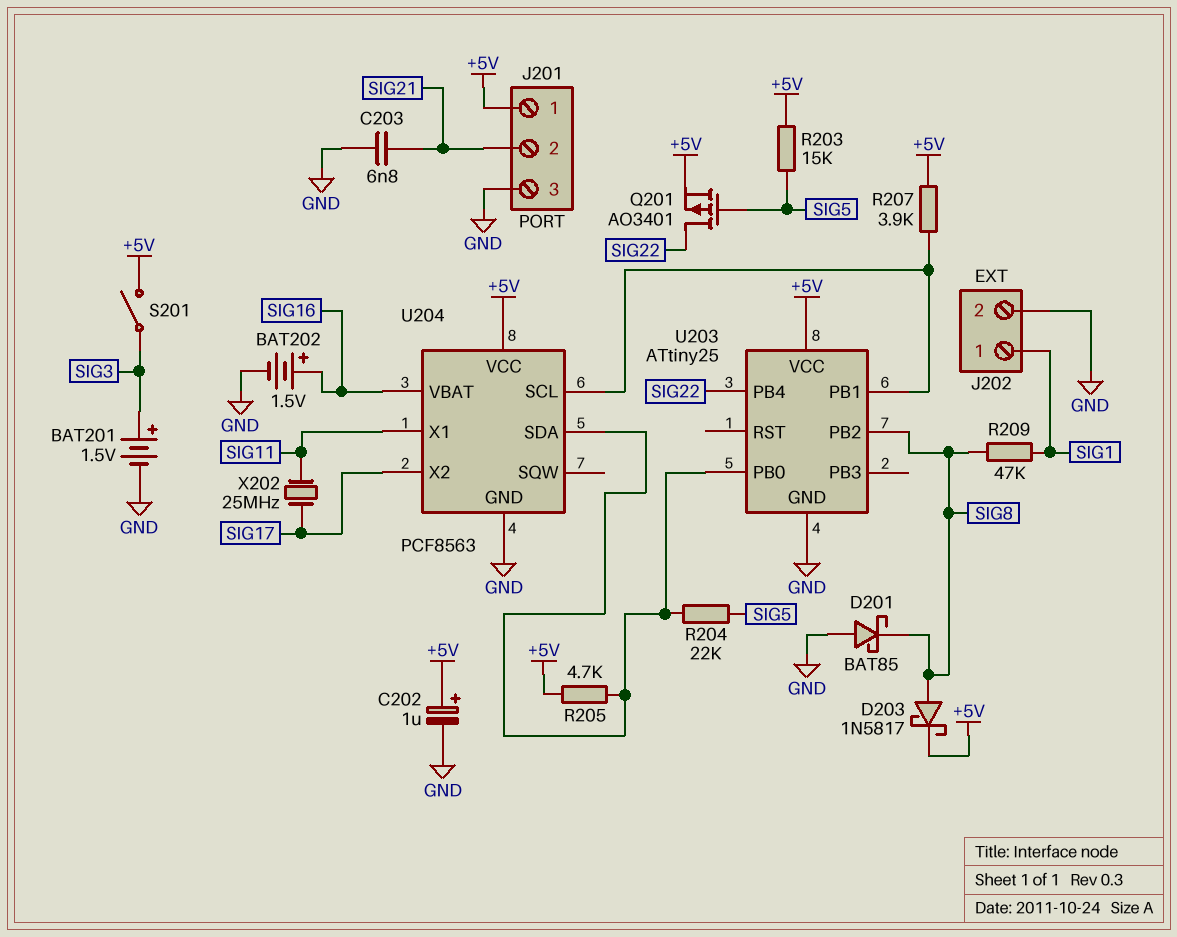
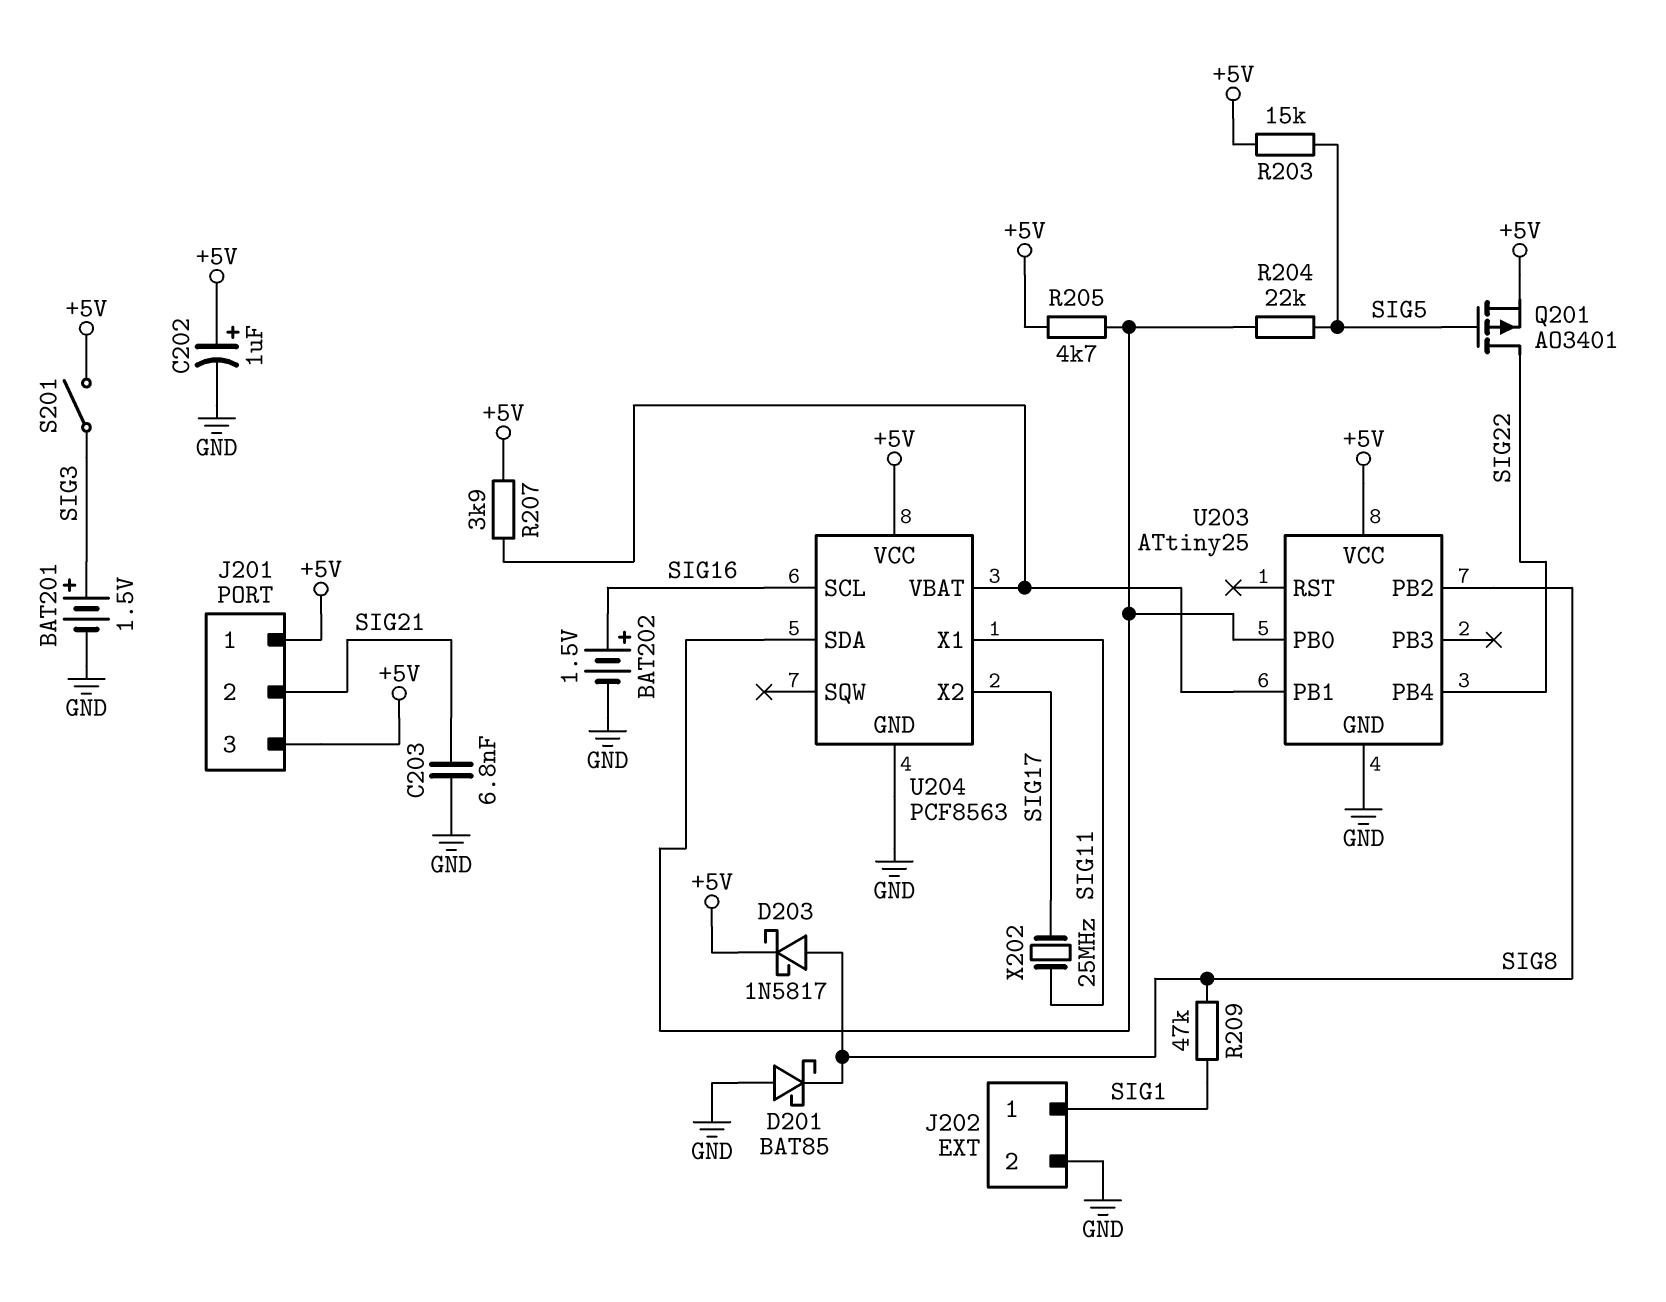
J201 pin 3: GND -> +5V
U204 pin SCL: U203/PB1 -> SIG16
U204 pin VBAT: SIG16 -> U203/PB1

